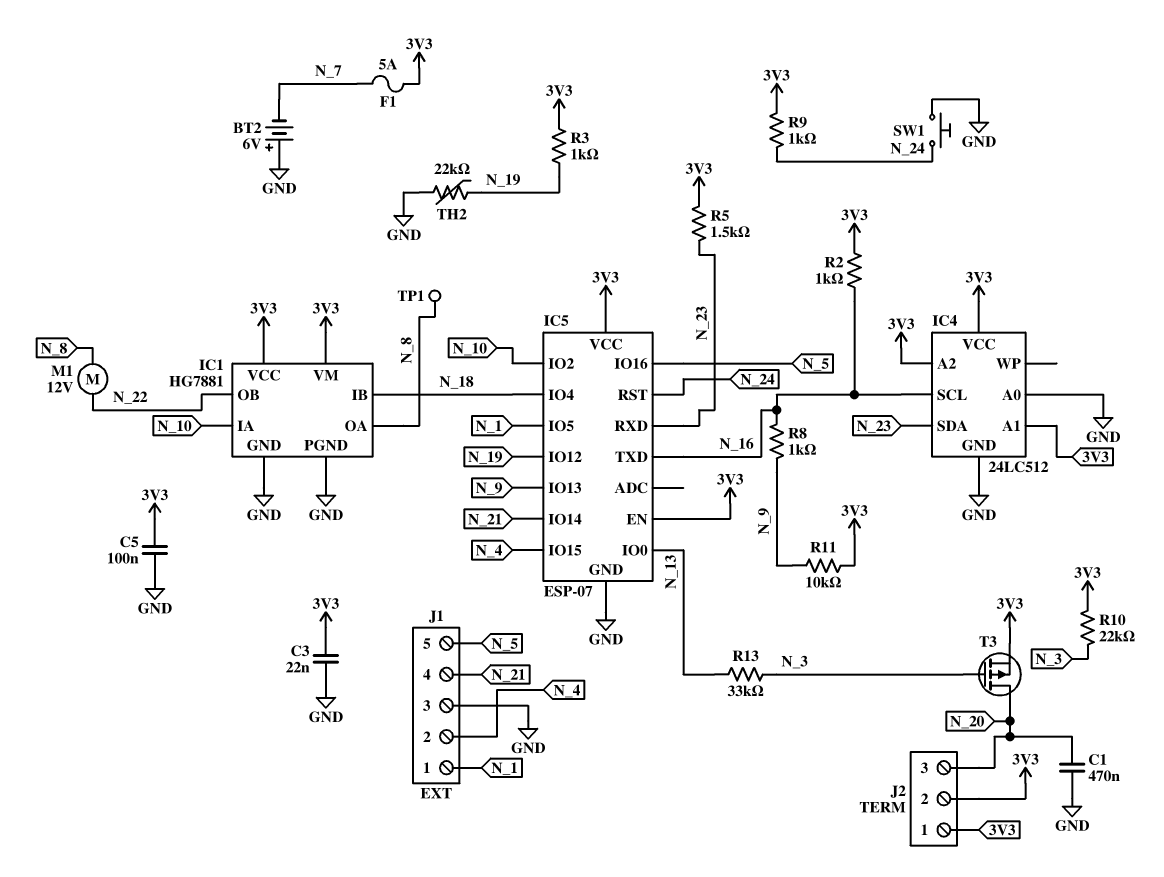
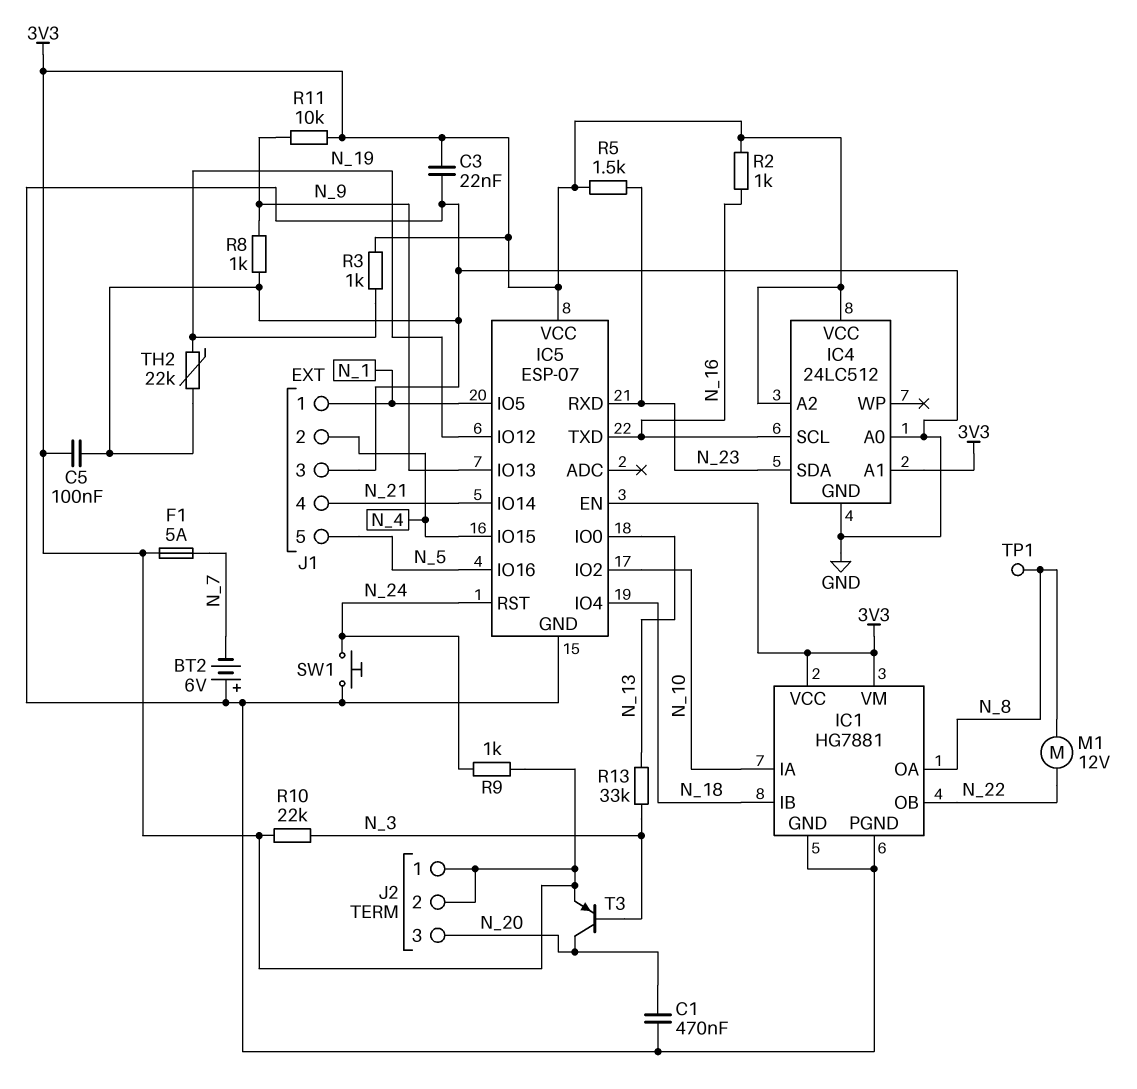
R8: 1k (N_9, N_16) -> 1k (GND, N_9)
T3: PMOS (G N_3, D N_20, S 3V3) -> PNP (B N_3, C N_20, E 3V3)

